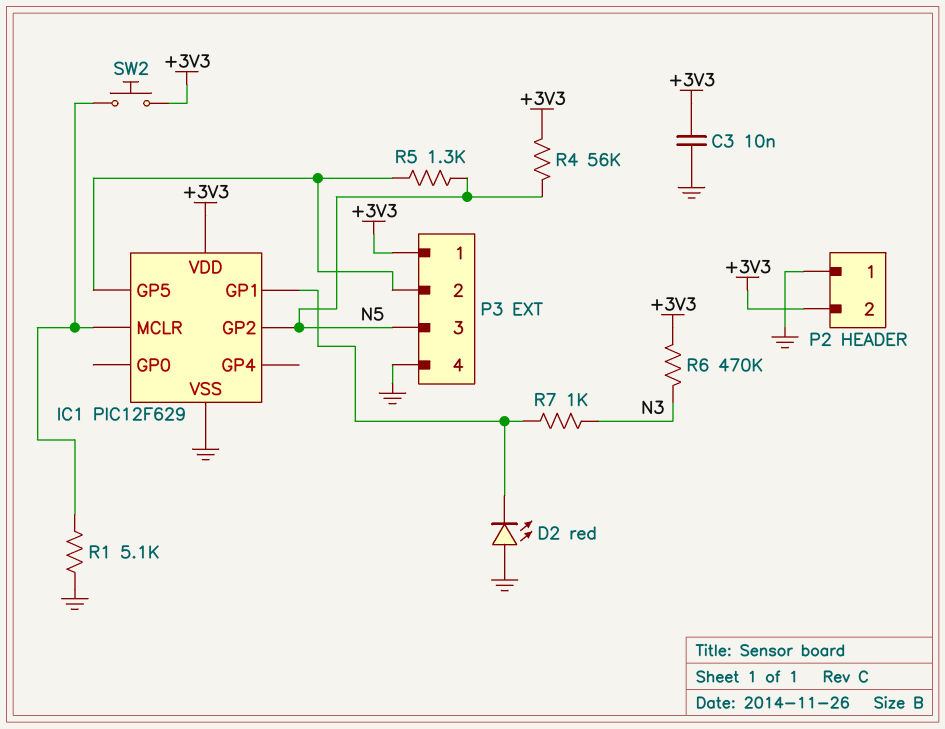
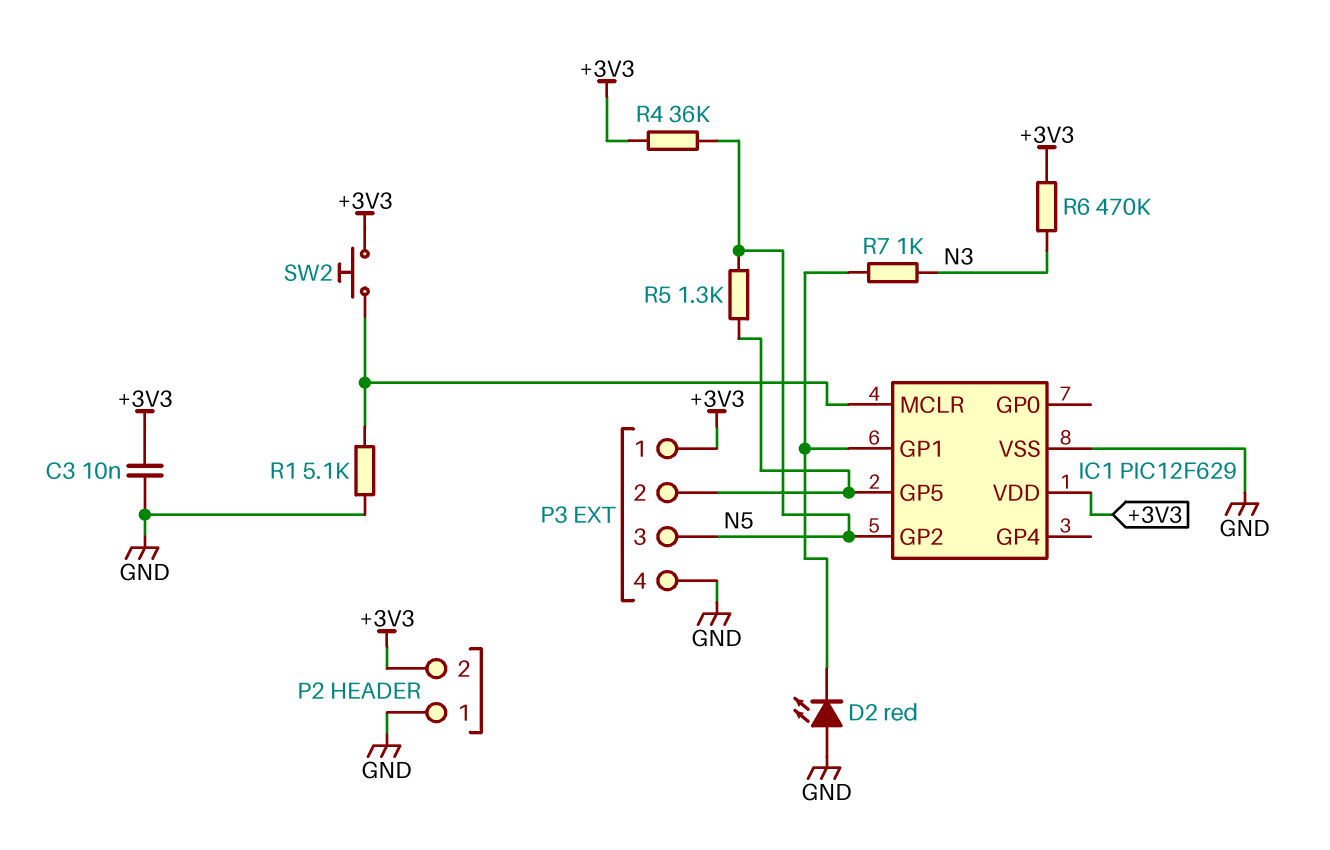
R4: 56k (+3V3, N5) -> 36k (+3V3, N5)

